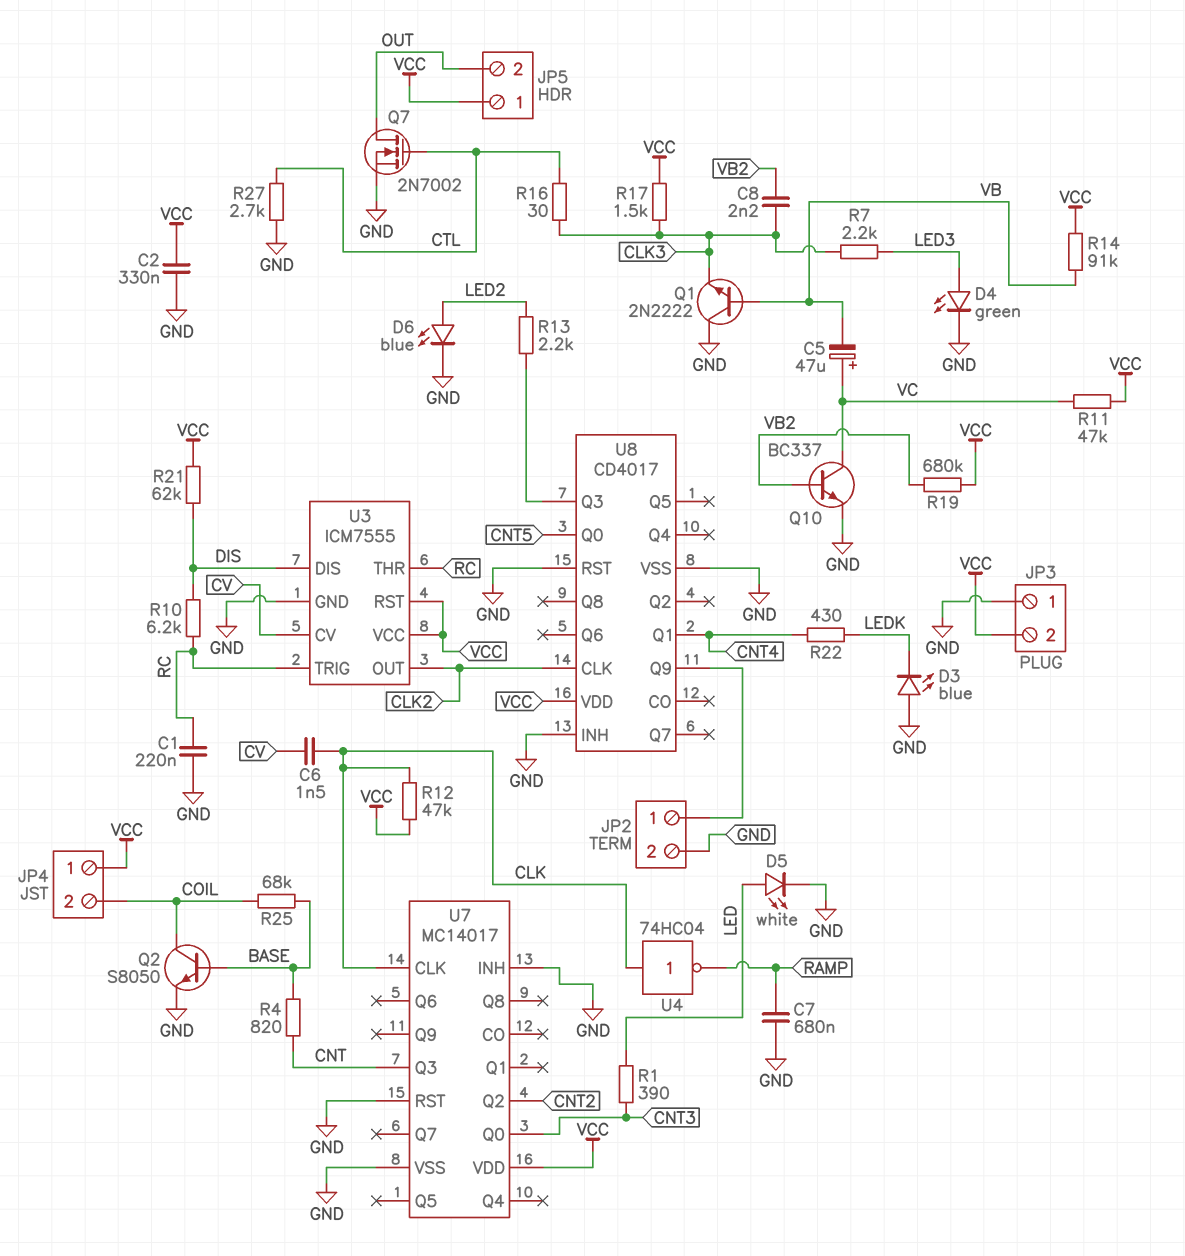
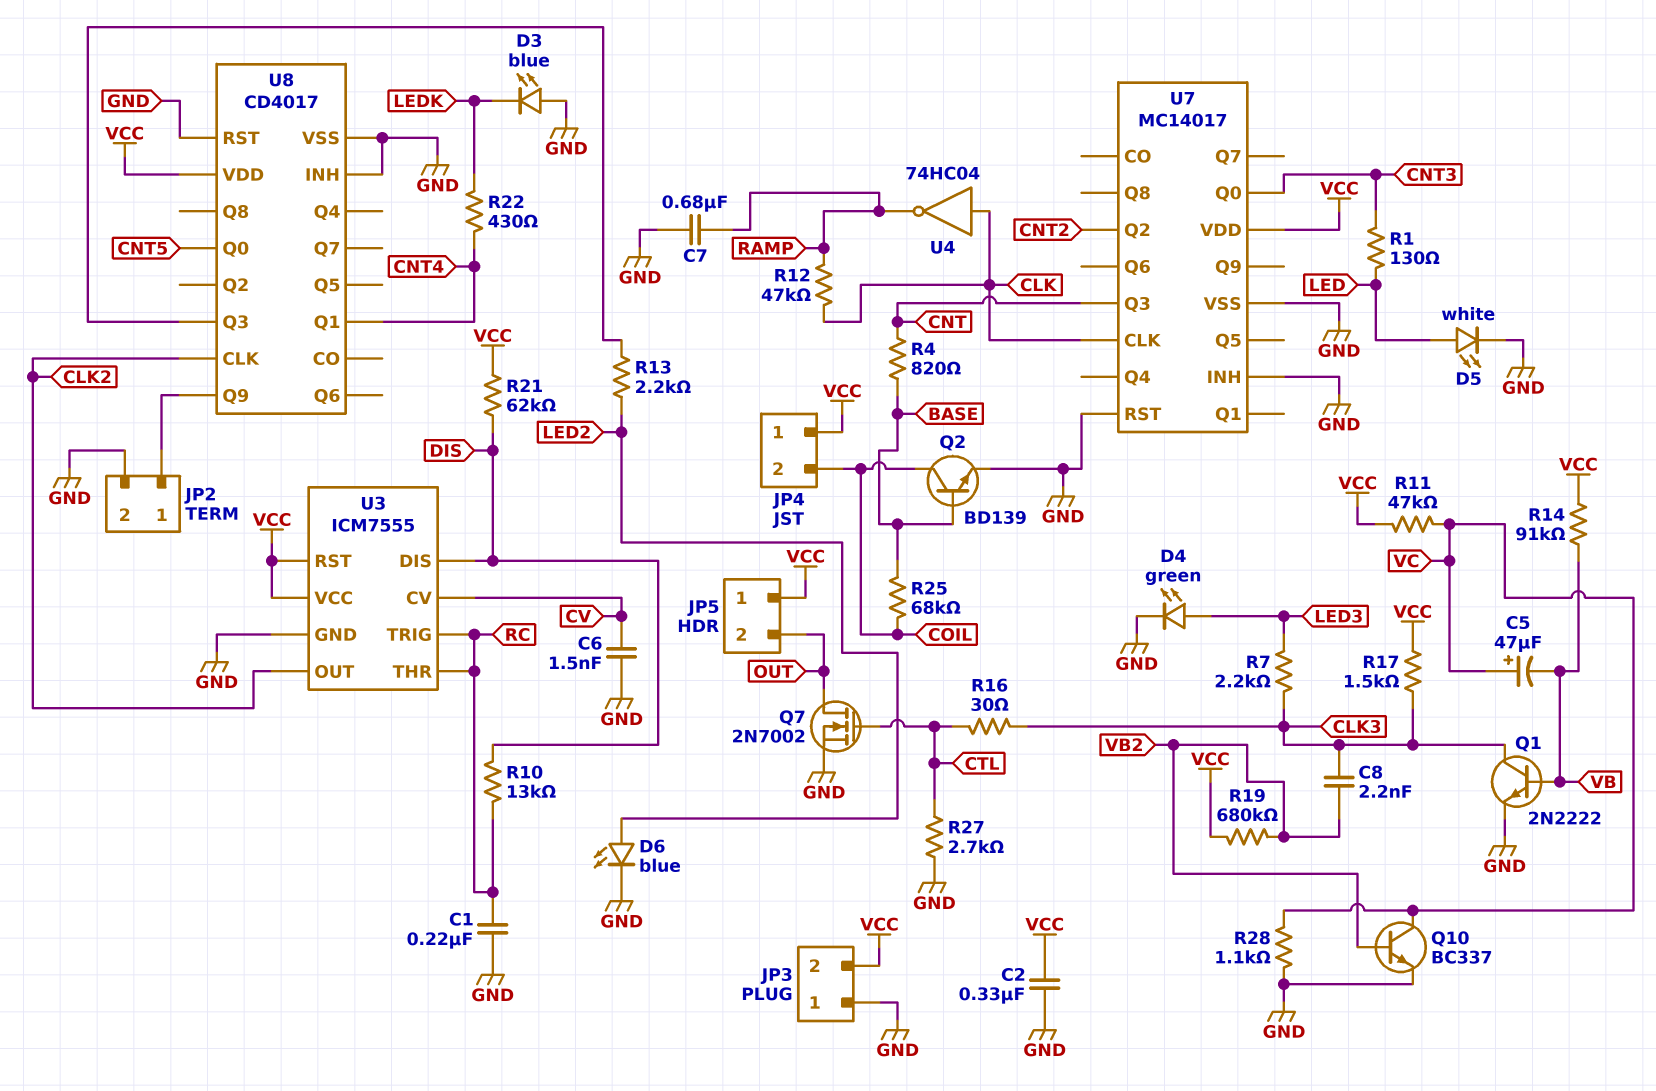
C6: 1.5nF (CLK, CV) -> 1.5nF (CV, GND)
Q1: NPN 2N2222 (B VB, C GND, E CLK3) -> NPN 2N2222 (B VB, C CLK3, E GND)
Q2: NPN S8050 (B BASE, C COIL, E GND) -> NPN BD139 (B BASE, C COIL, E GND)
R1: 390 (CNT3, LED) -> 130 (CNT3, LED)
R10: 6.2k (DIS, RC) -> 13k (DIS, RC)
R12: 47k (CLK, VCC) -> 47k (CLK, RAMP)
R28: none -> 1.1k (GND, VC)

